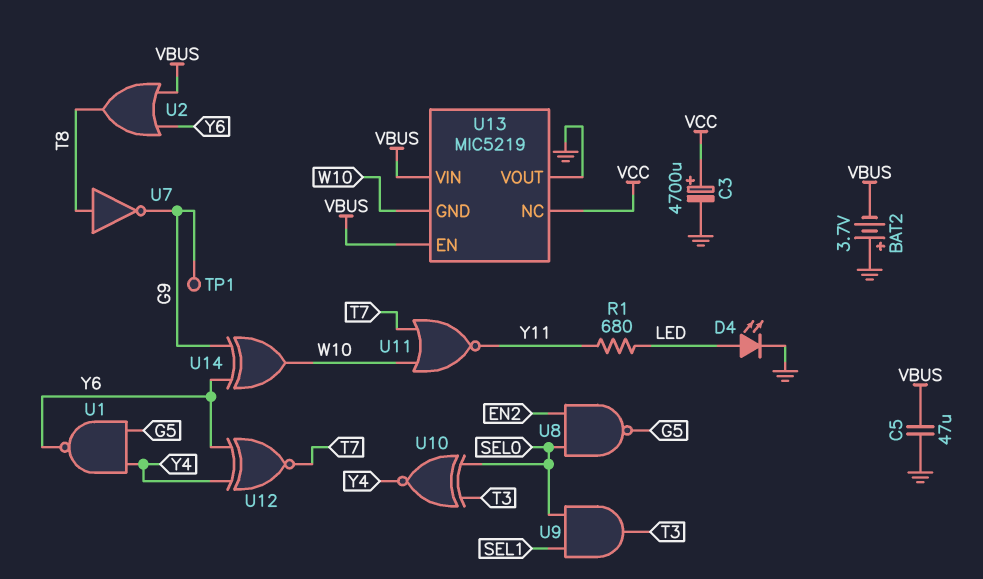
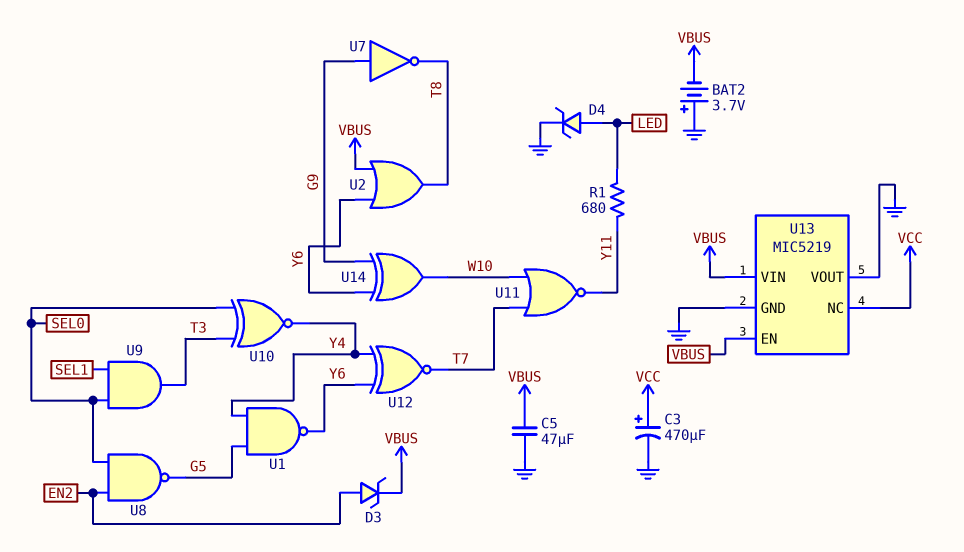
C3: 4700uF (plus VCC, minus GND) -> 470uF (plus VCC, minus GND)
D3: none -> zener (A EN2, K VBUS)
D4: LED (A LED, K GND) -> zener (A LED, K GND)
TP1: test point (G9) -> none
U7: NOT (in T8, out G9) -> NOT (in G9, out T8)
U13 pin GND: W10 -> GND

